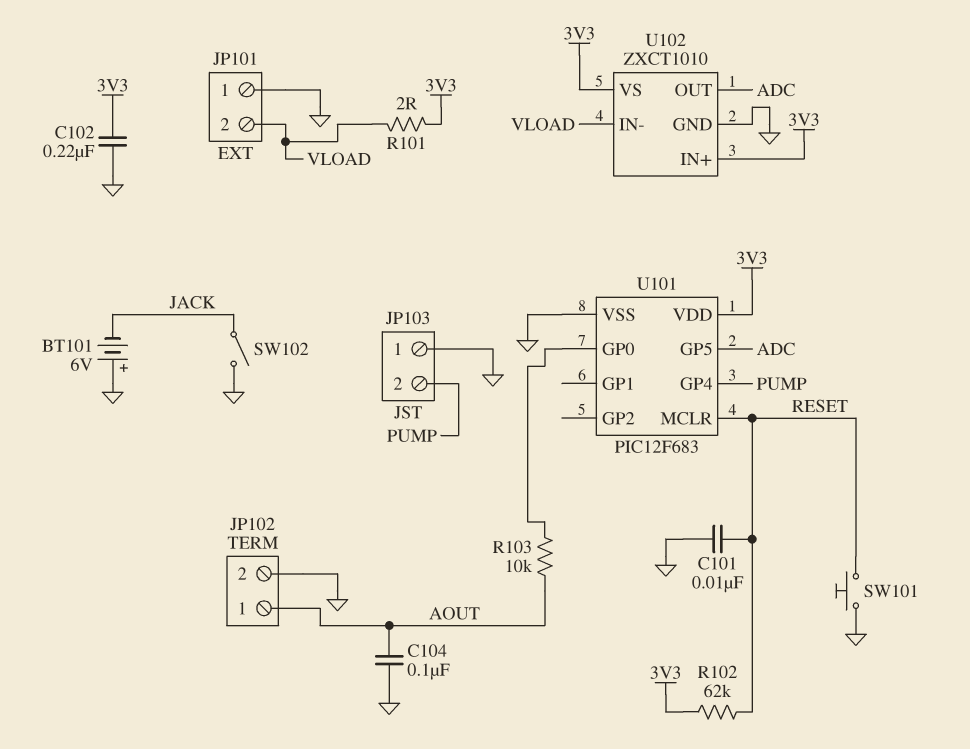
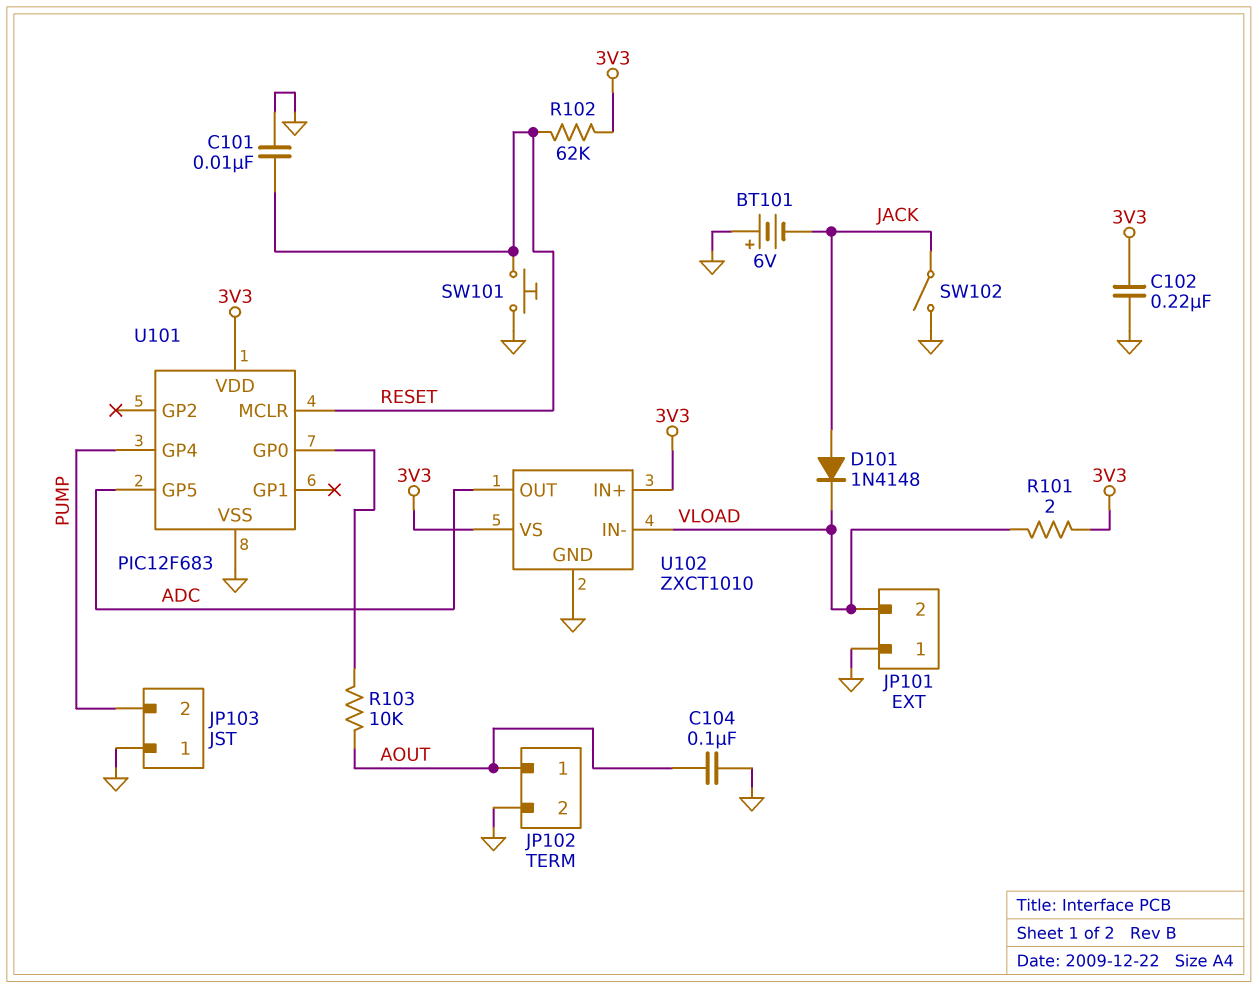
D101: none -> diode 1N4148 (A JACK, K VLOAD)

